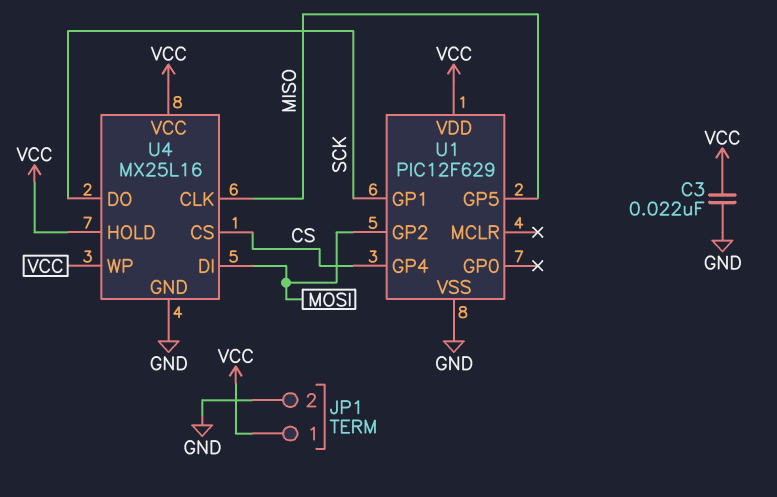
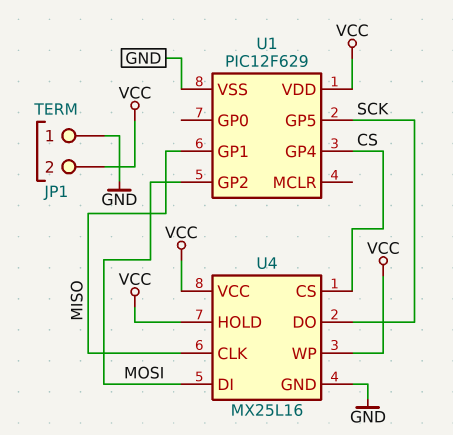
C3: 22nF (GND, VCC) -> none
JP1 pin 1: VCC -> GND
JP1 pin 2: GND -> VCC
U1 pin GP1: SCK -> MISO
U1 pin GP5: MISO -> SCK

